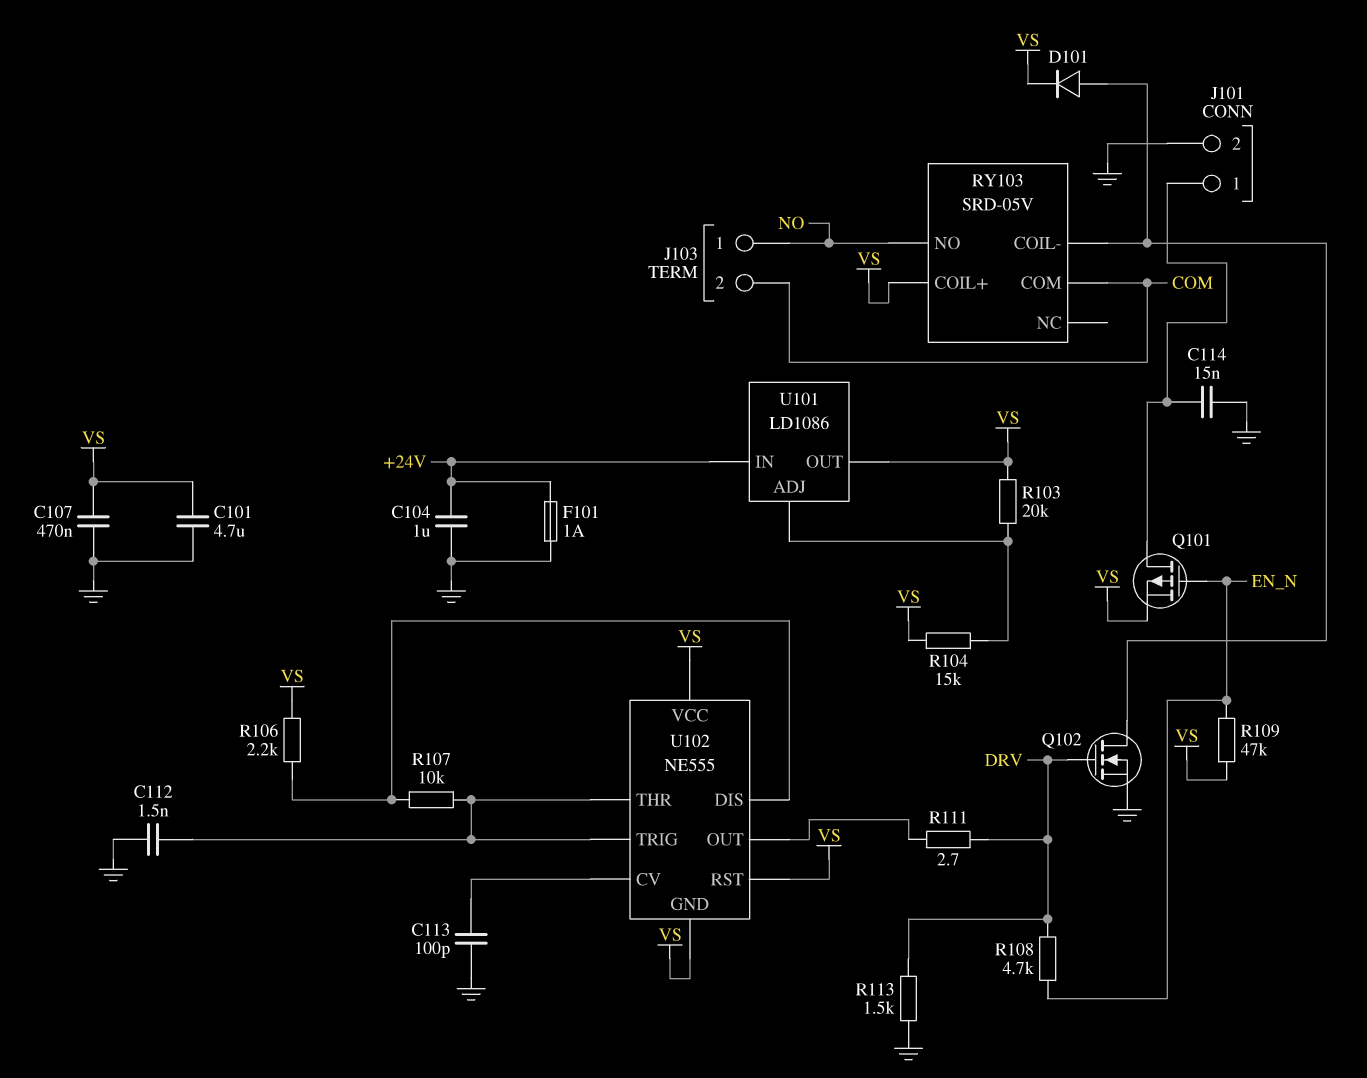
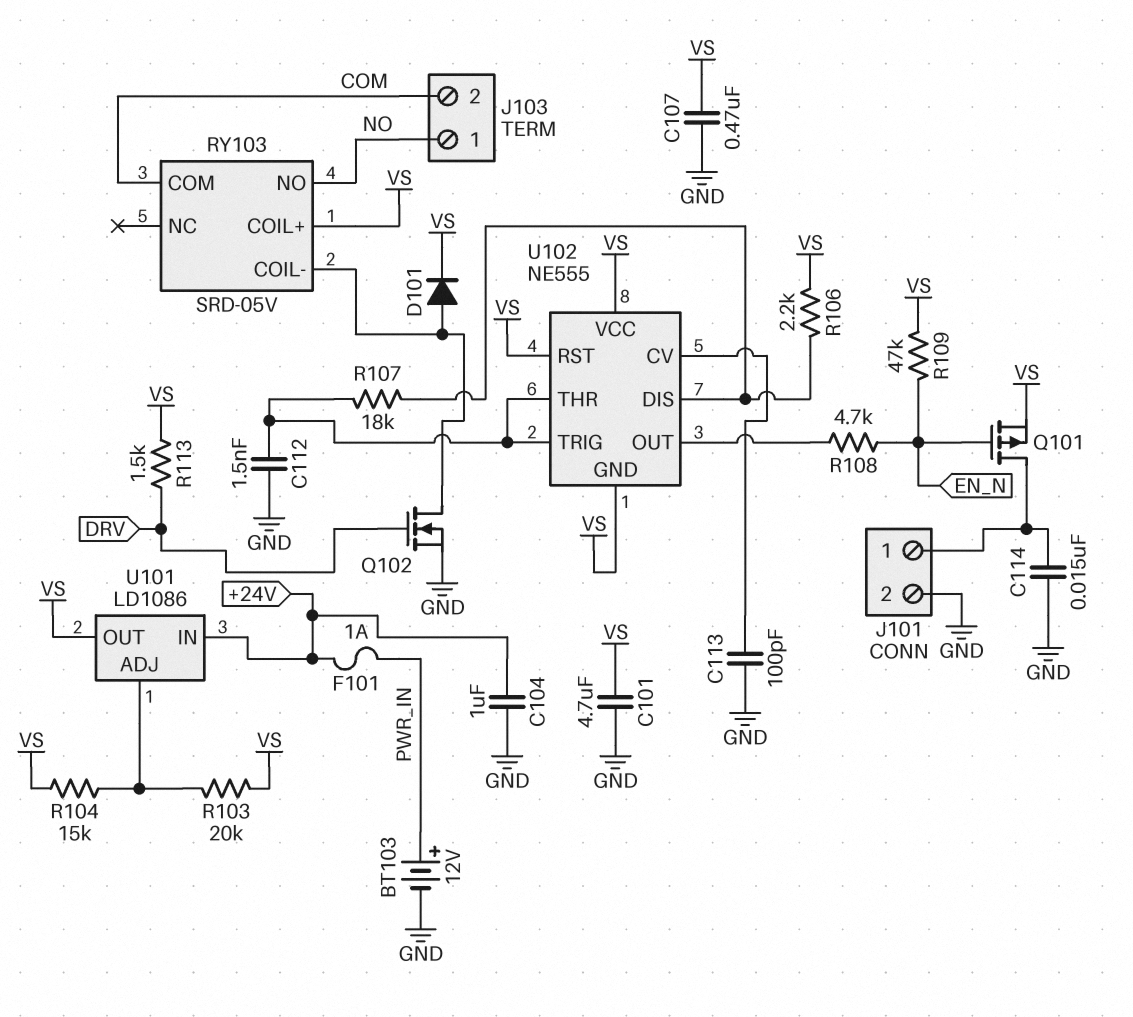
BT103: none -> 12V (plus PWR_IN, minus GND)
F101: 1A (+24V, GND) -> 1A (+24V, PWR_IN)
R107: 10k (U102/DIS, U102/THR) -> 18k (U102/DIS, U102/THR)
R108: 4.7k (DRV, EN_N) -> 4.7k (EN_N, U102/OUT)
R111: 2.7 (DRV, U102/OUT) -> none
R113: 1.5k (DRV, GND) -> 1.5k (DRV, VS)

